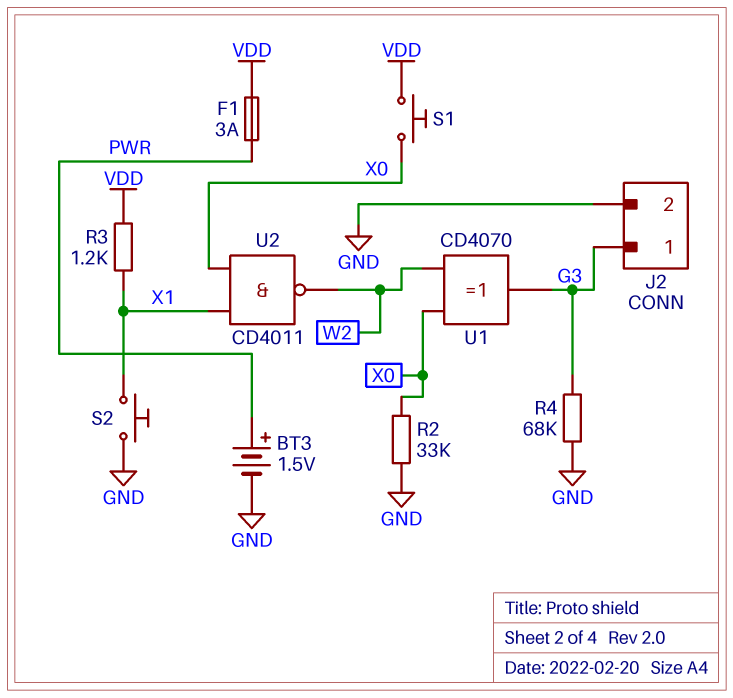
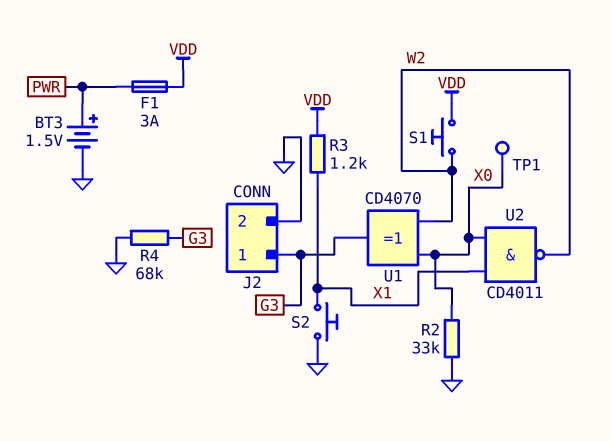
S1: button (VDD, X0) -> button (VDD, W2)
TP1: none -> test point (X0)

